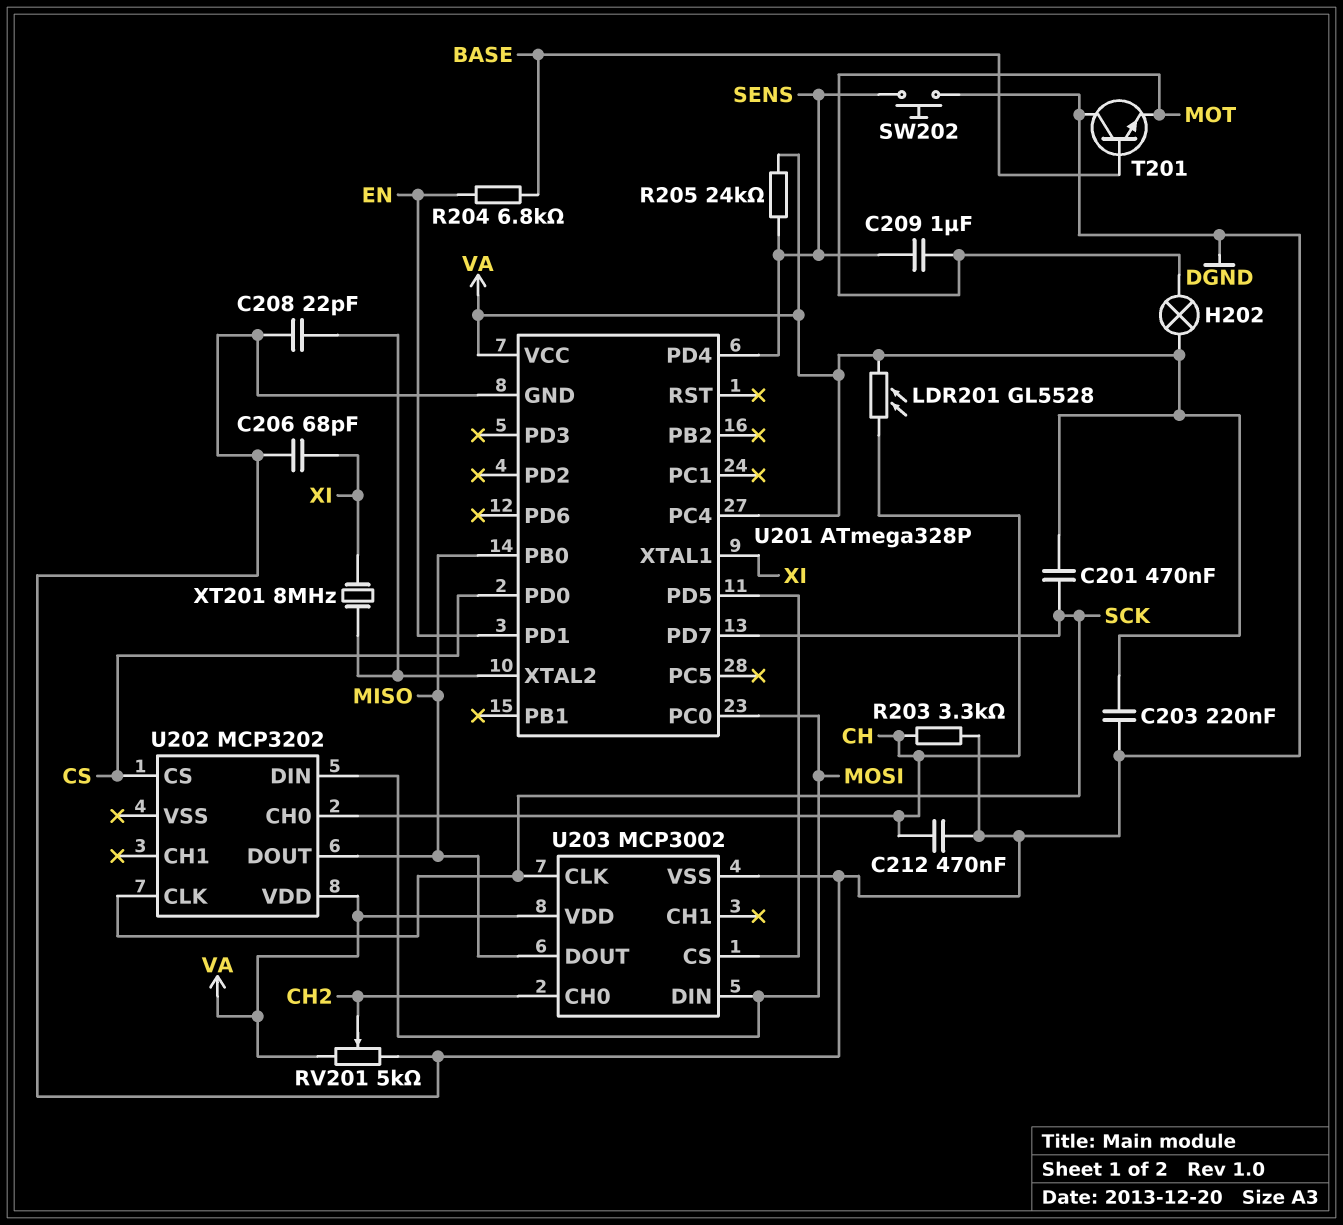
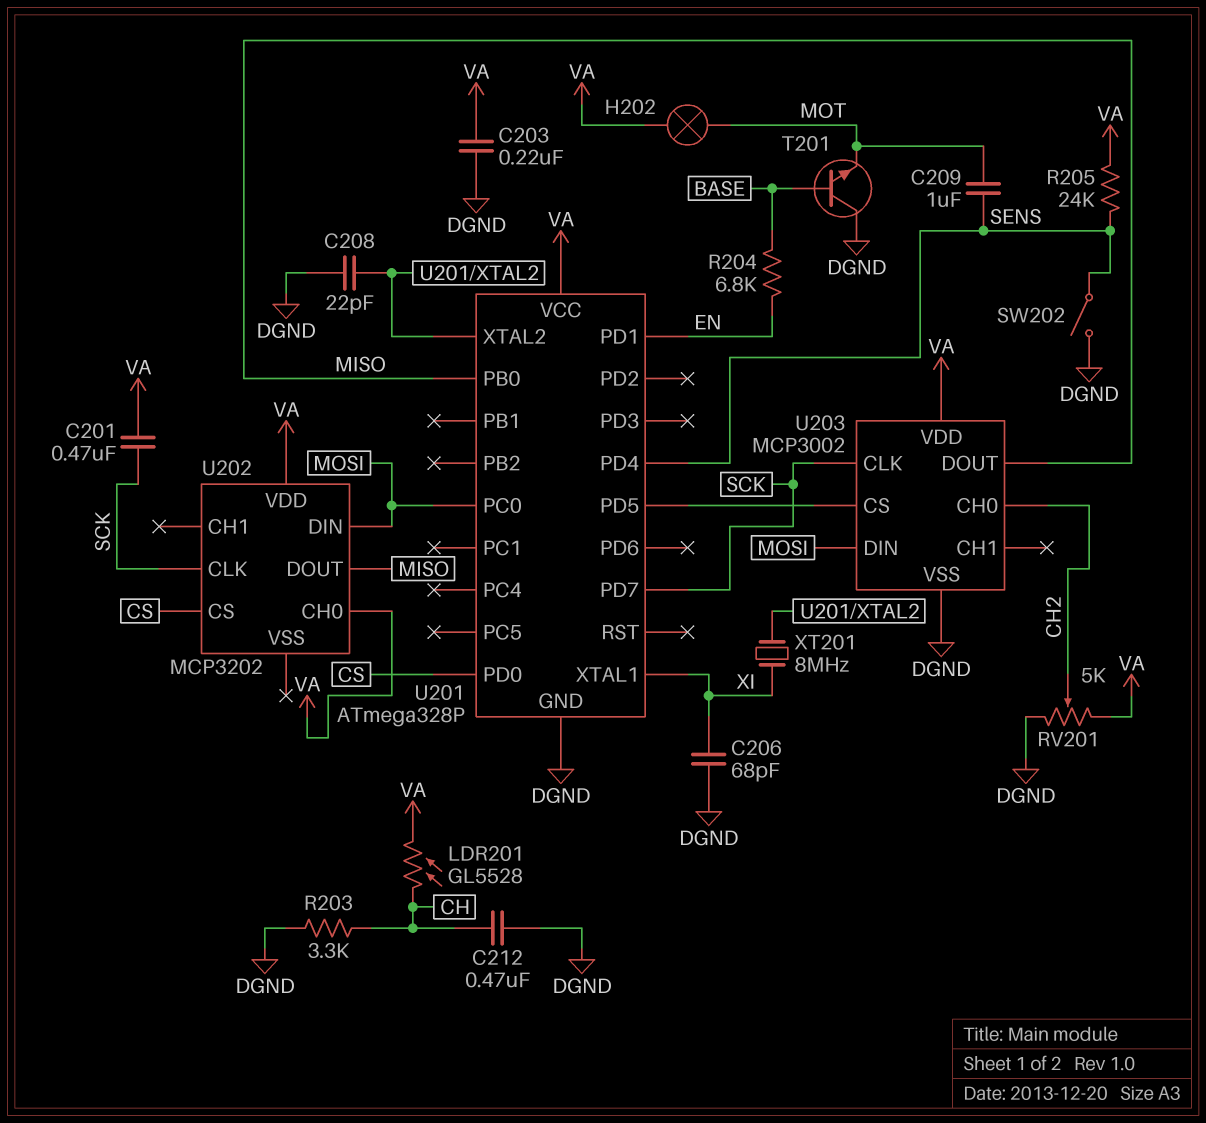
SW202: button (DGND, SENS) -> switch (DGND, SENS)
U201 pin PC4: VA -> none
U202 pin CH0: CH -> VA

